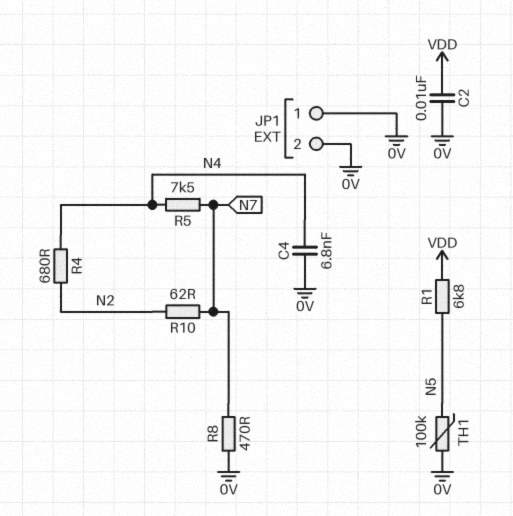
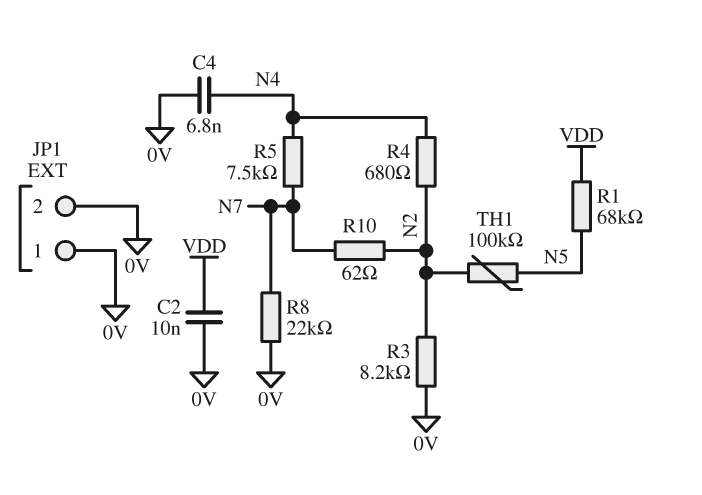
R1: 6.8k (N5, VDD) -> 68k (N5, VDD)
R3: none -> 8.2k (0V, N2)
R8: 470 (0V, N7) -> 22k (0V, N7)
TH1: 100k (0V, N5) -> 100k (N2, N5)

